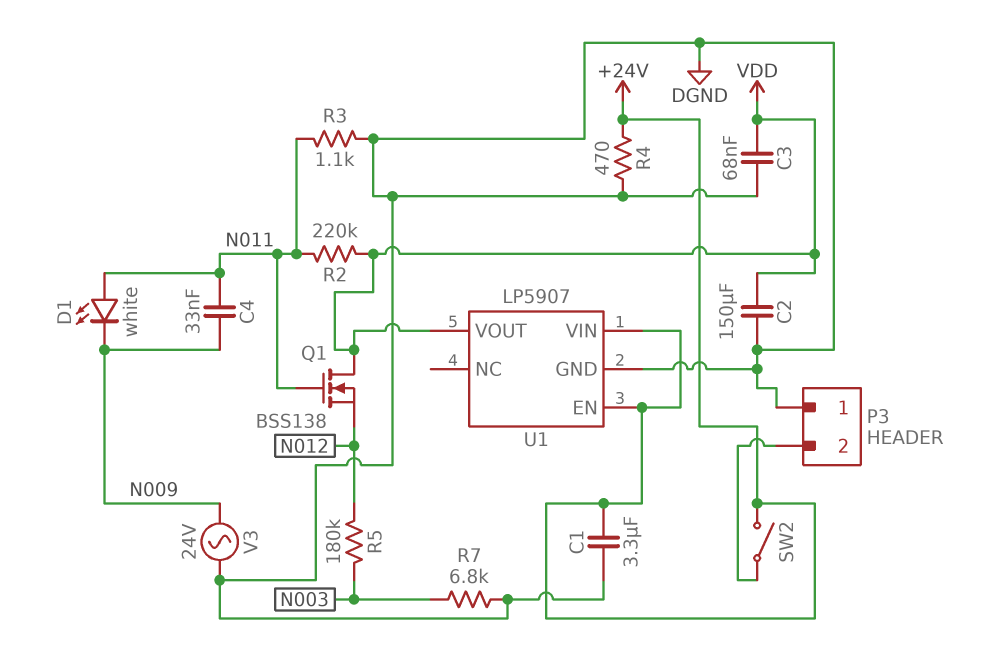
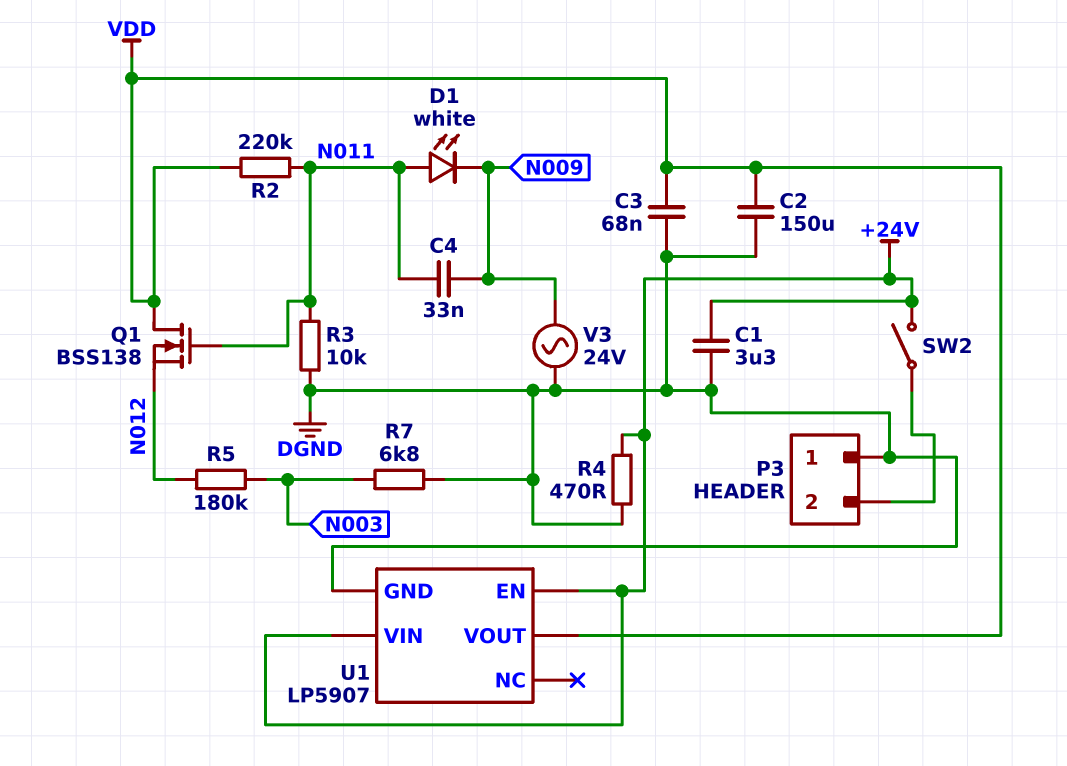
R3: 1.1k (DGND, N011) -> 10k (DGND, N011)

